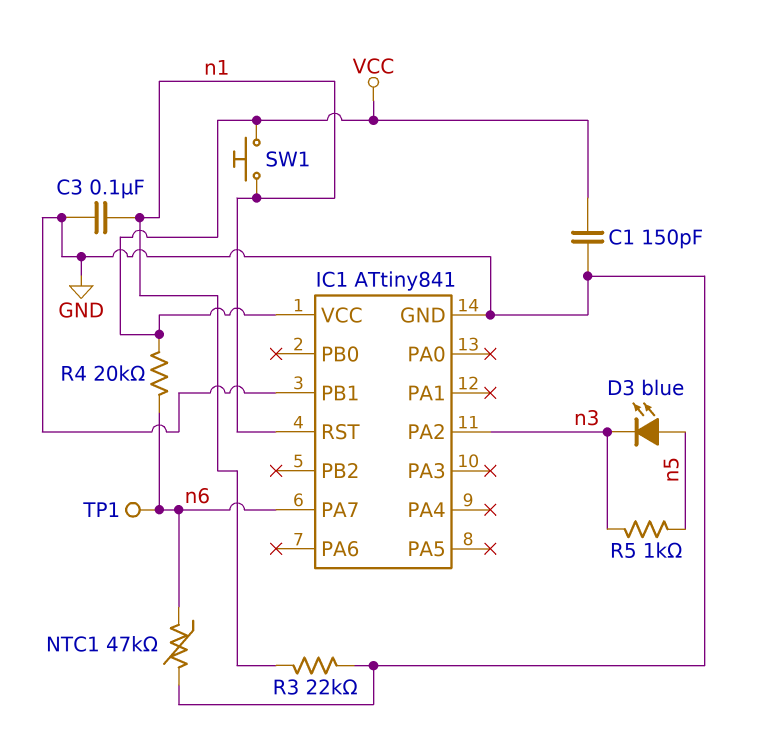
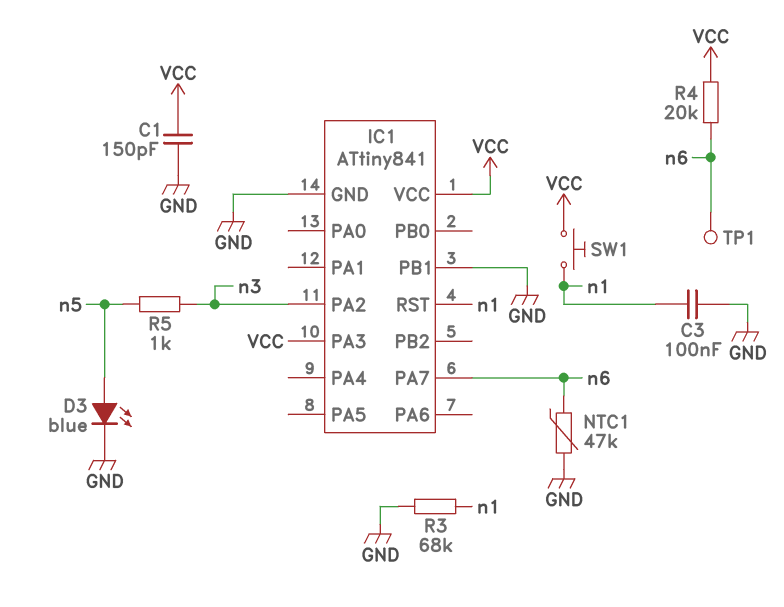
D3: LED blue (A n5, K n3) -> LED blue (A n5, K GND)
IC1 pin PA3: none -> VCC
R3: 22k (GND, n1) -> 68k (GND, n1)

